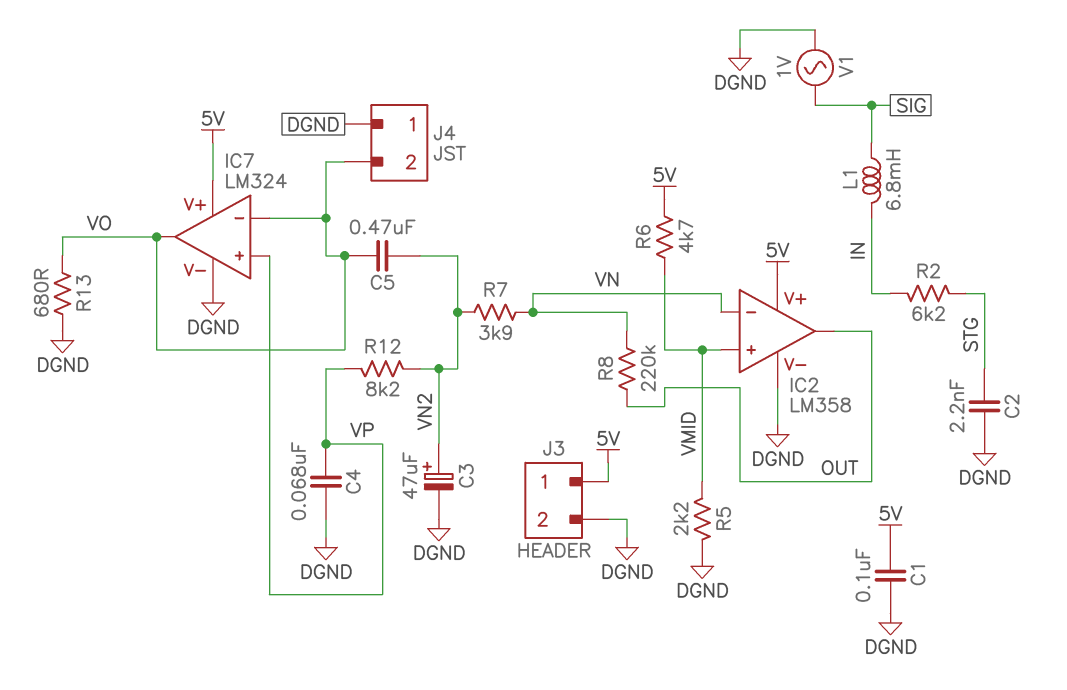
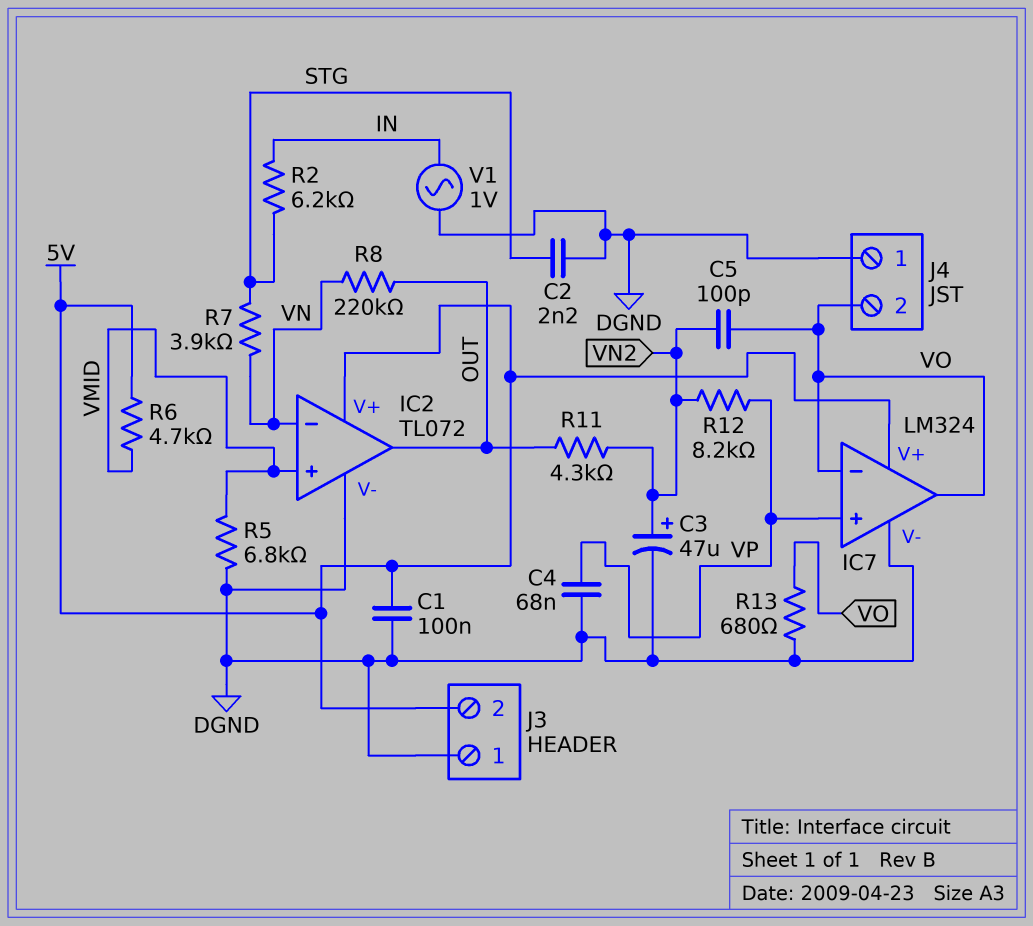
C5: 470nF (VN2, VO) -> 100pF (VN2, VO)
IC2: LM358 -> TL072
J3 pin 1: 5V -> DGND
J3 pin 2: DGND -> 5V
L1: 6.8mH (IN, SIG) -> none
R5: 2.2k (DGND, VMID) -> 6.8k (DGND, VMID)
R7: 3.9k (VN, VN2) -> 3.9k (STG, VN)
R11: none -> 4.3k (OUT, VN2)
V1: AC 1V (DGND, SIG) -> AC 1V (DGND, IN)

